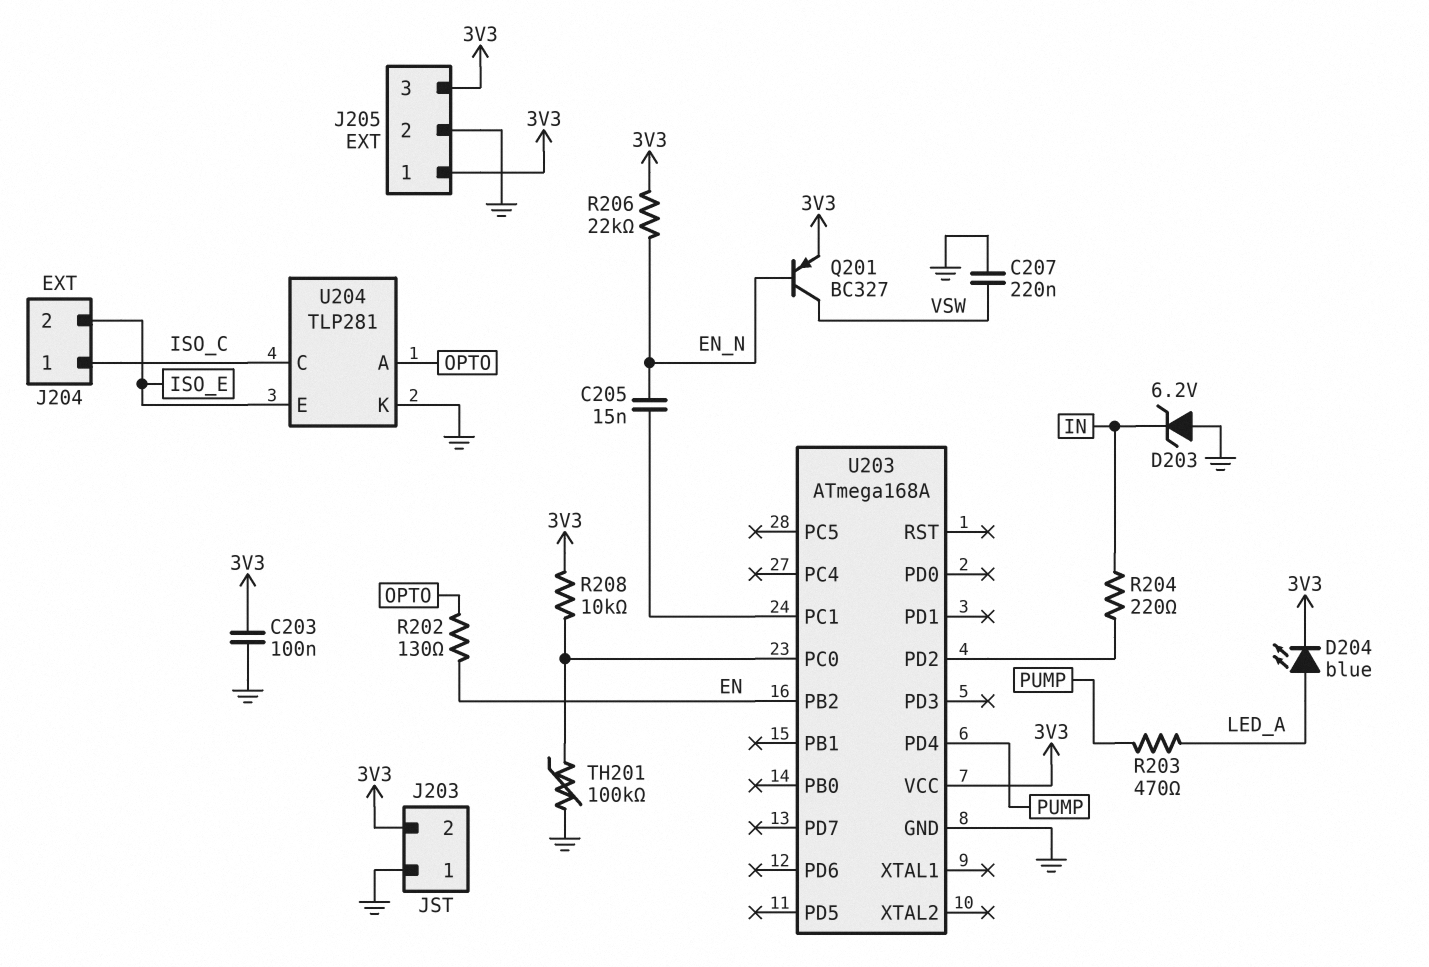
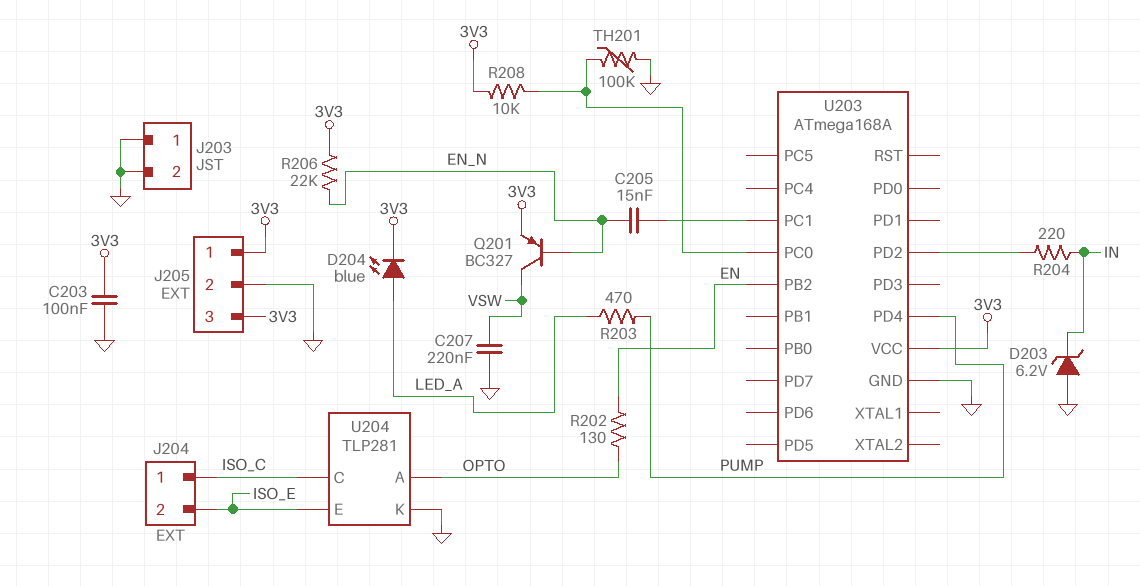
J203 pin 2: 3V3 -> GND

